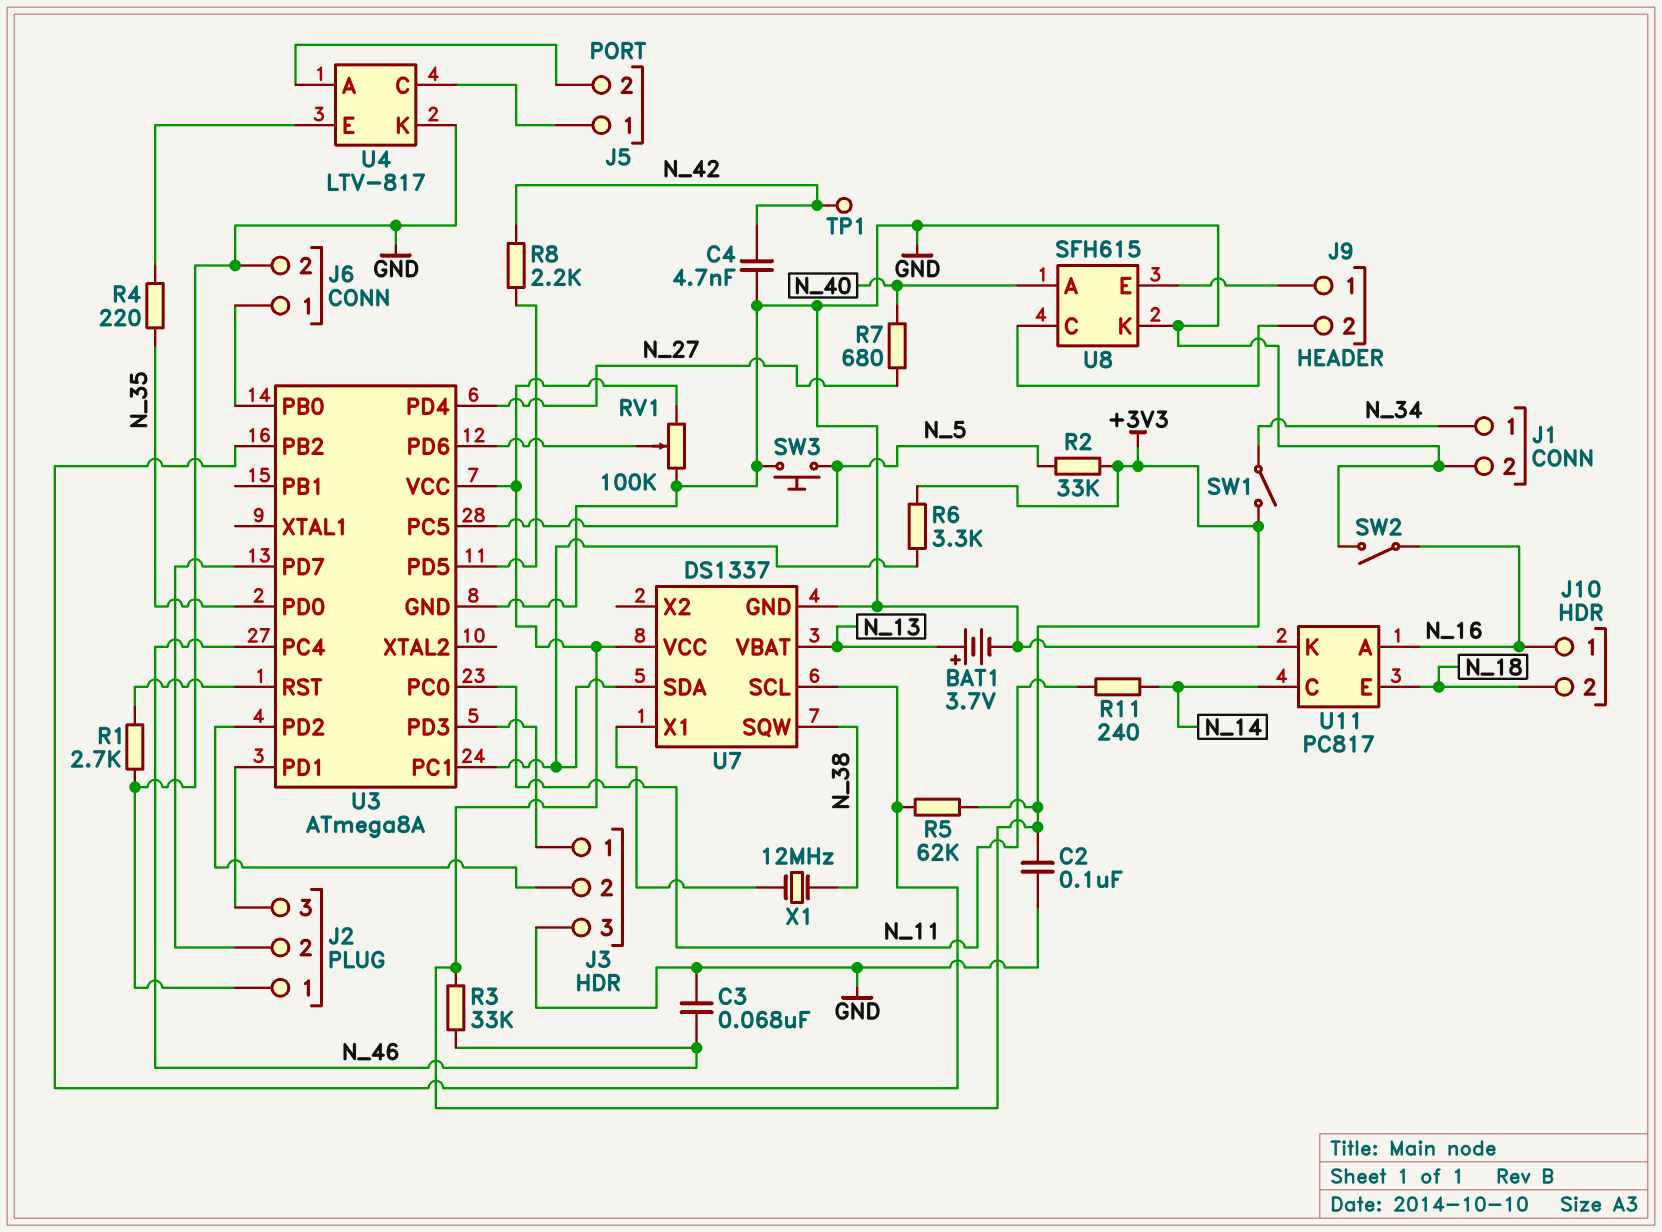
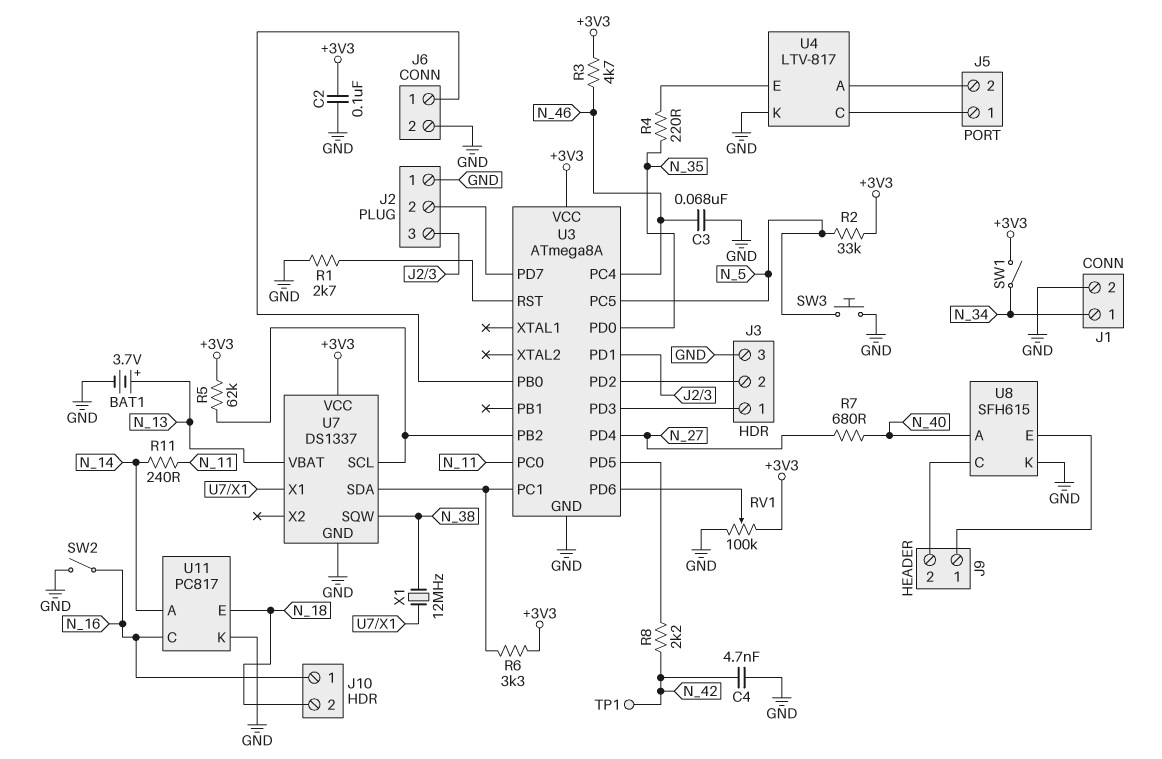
R3: 33k (+3V3, N_46) -> 4.7k (+3V3, N_46)
U11 pin A: N_16 -> N_14
U11 pin C: N_14 -> N_16

